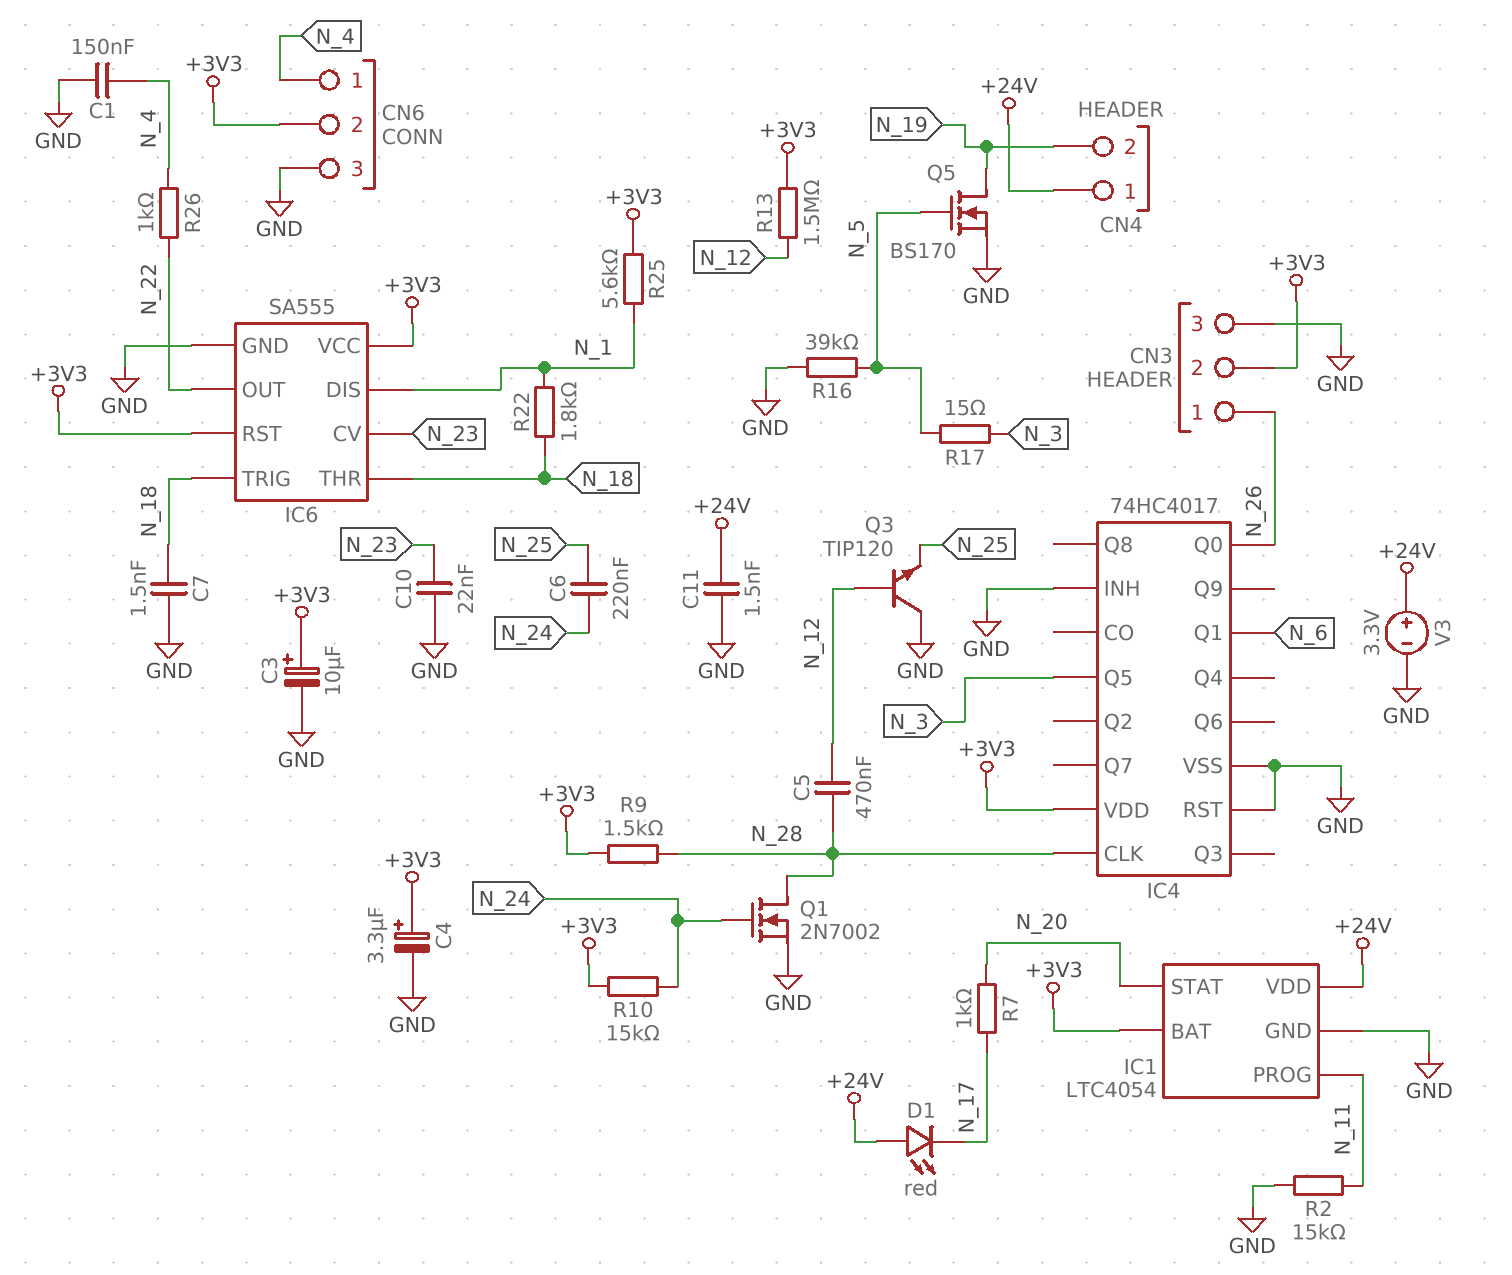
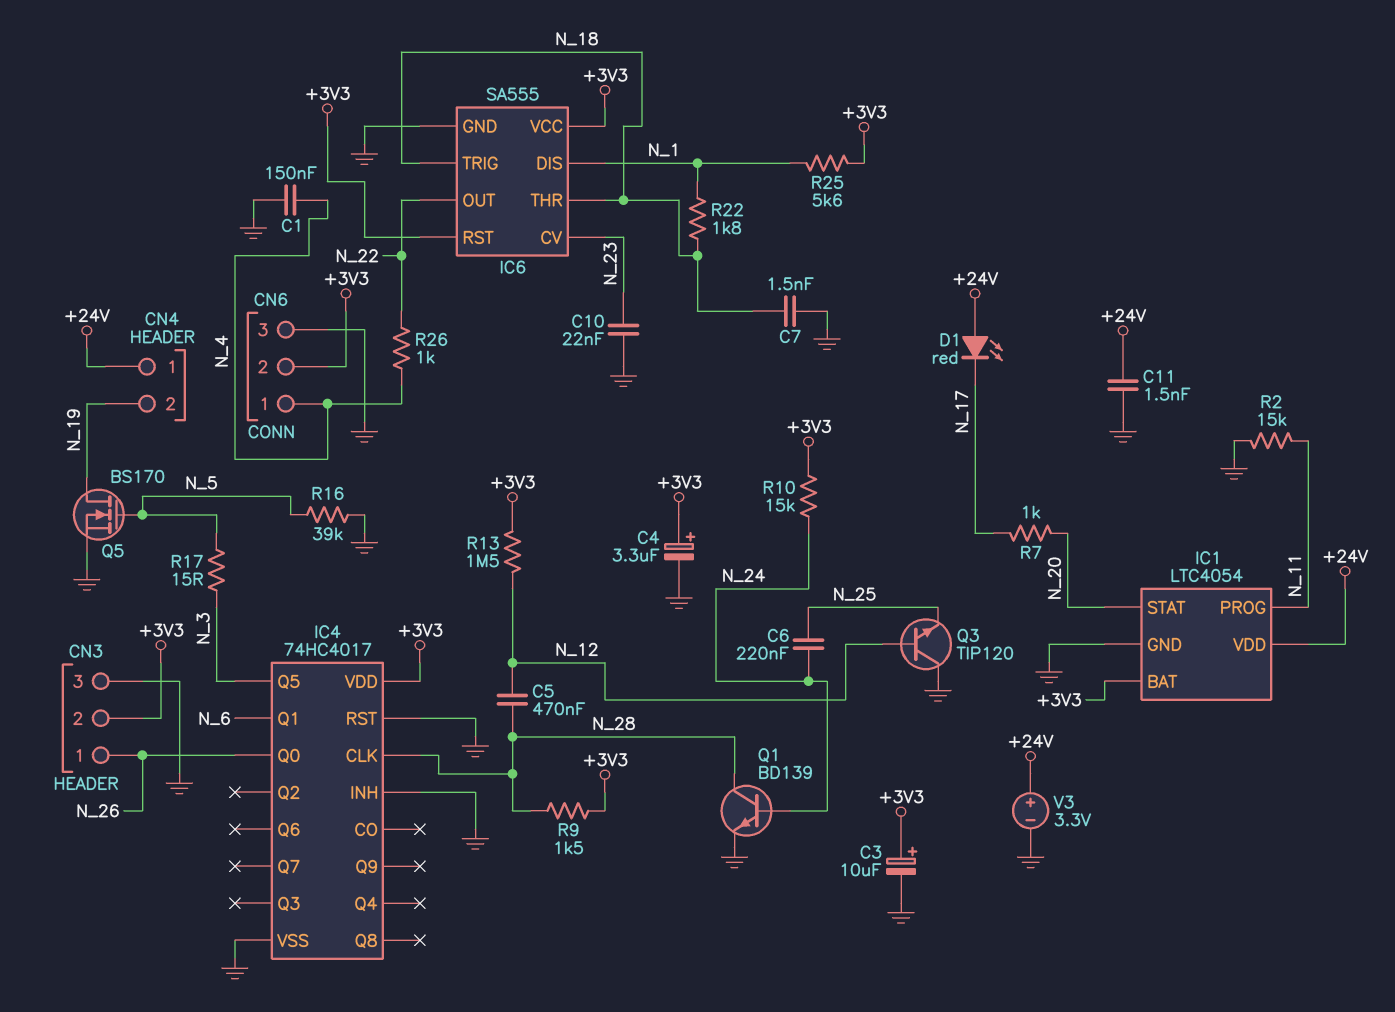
Q1: NMOS 2N7002 (G N_24, D N_28, S GND) -> NPN BD139 (B N_24, C N_28, E GND)

